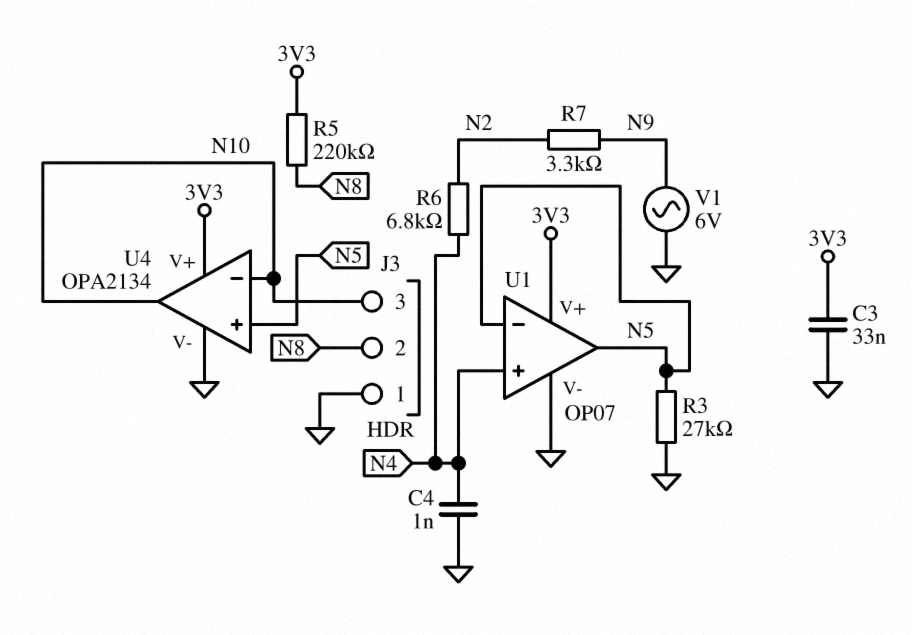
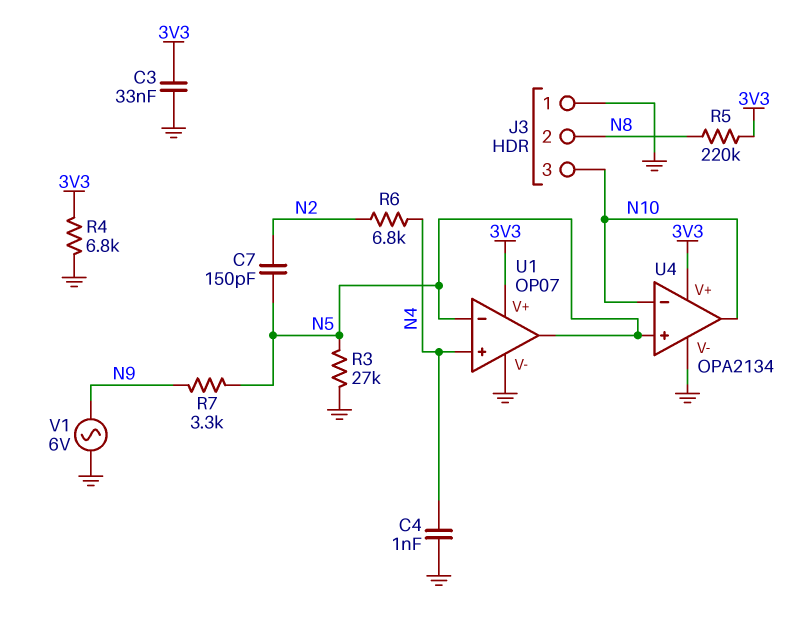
C7: none -> 150pF (N2, N5)
R4: none -> 6.8k (3V3, GND)
R7: 3.3k (N2, N9) -> 3.3k (N5, N9)

